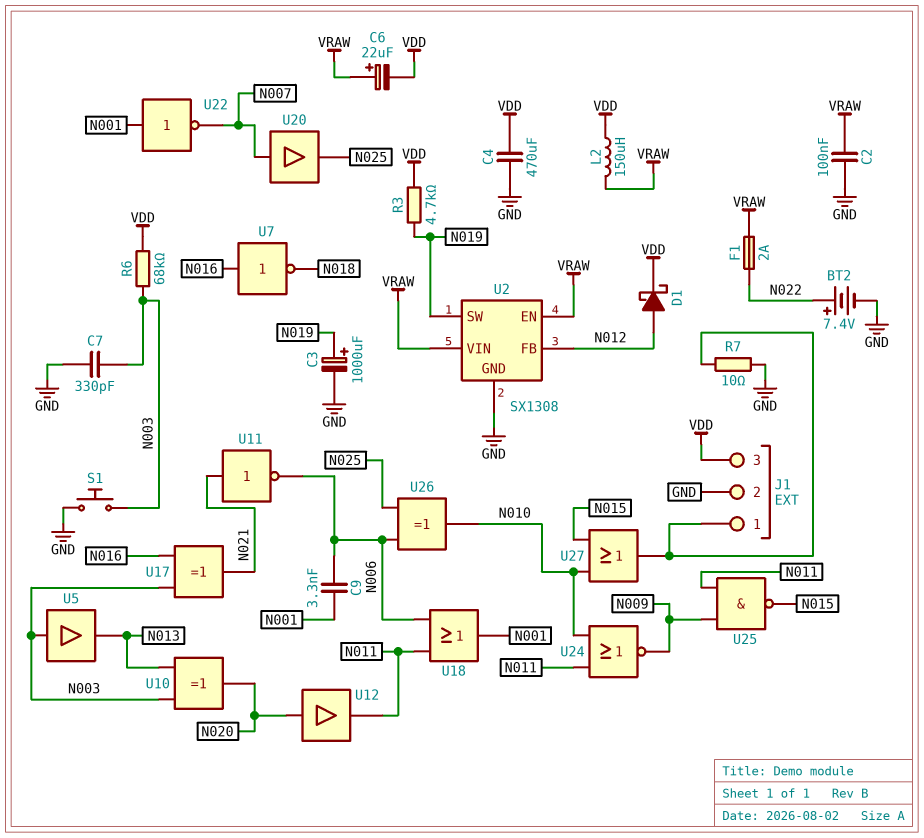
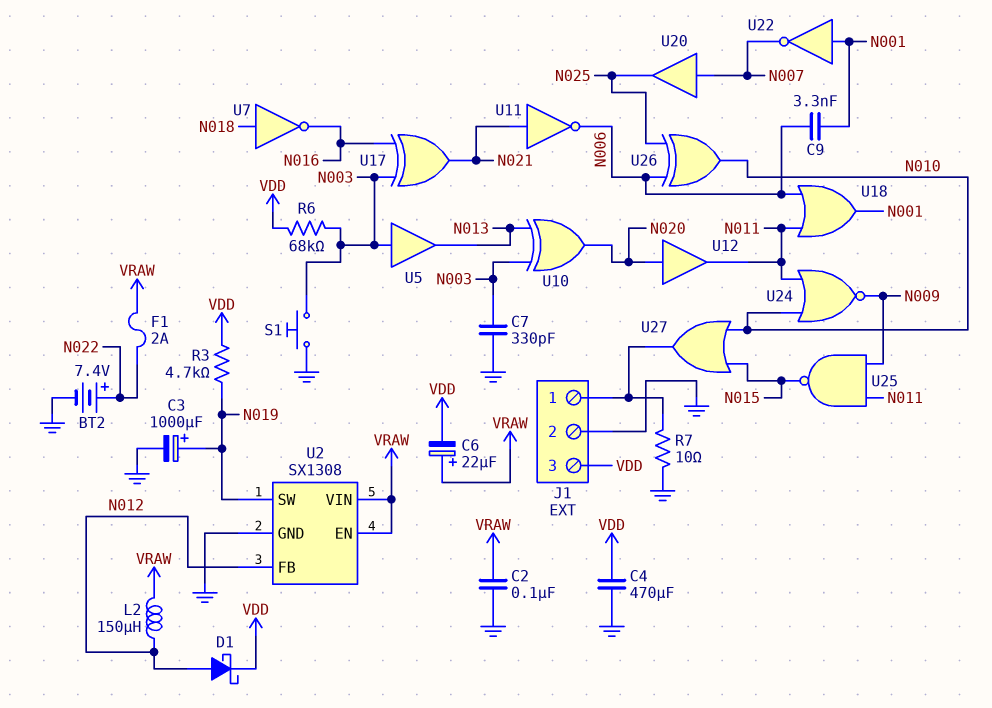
L2: 150uH (VDD, VRAW) -> 150uH (N012, VRAW)
U7: NOT (in N016, out N018) -> NOT (in N018, out N016)

